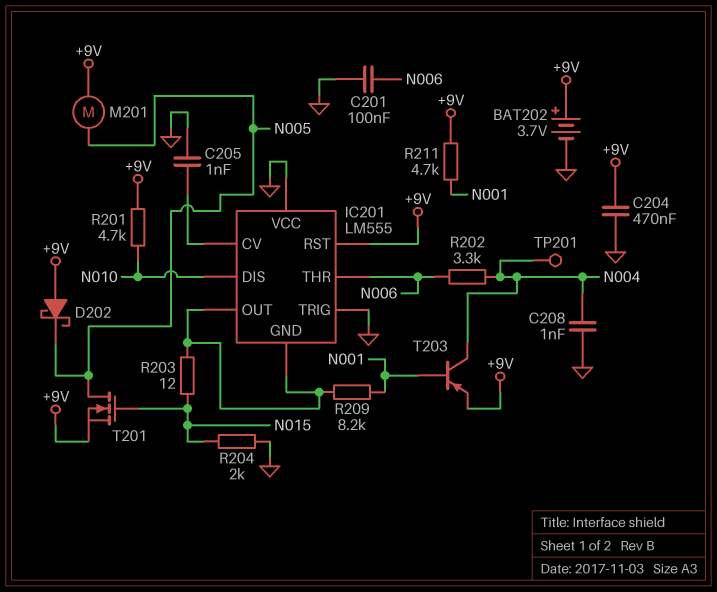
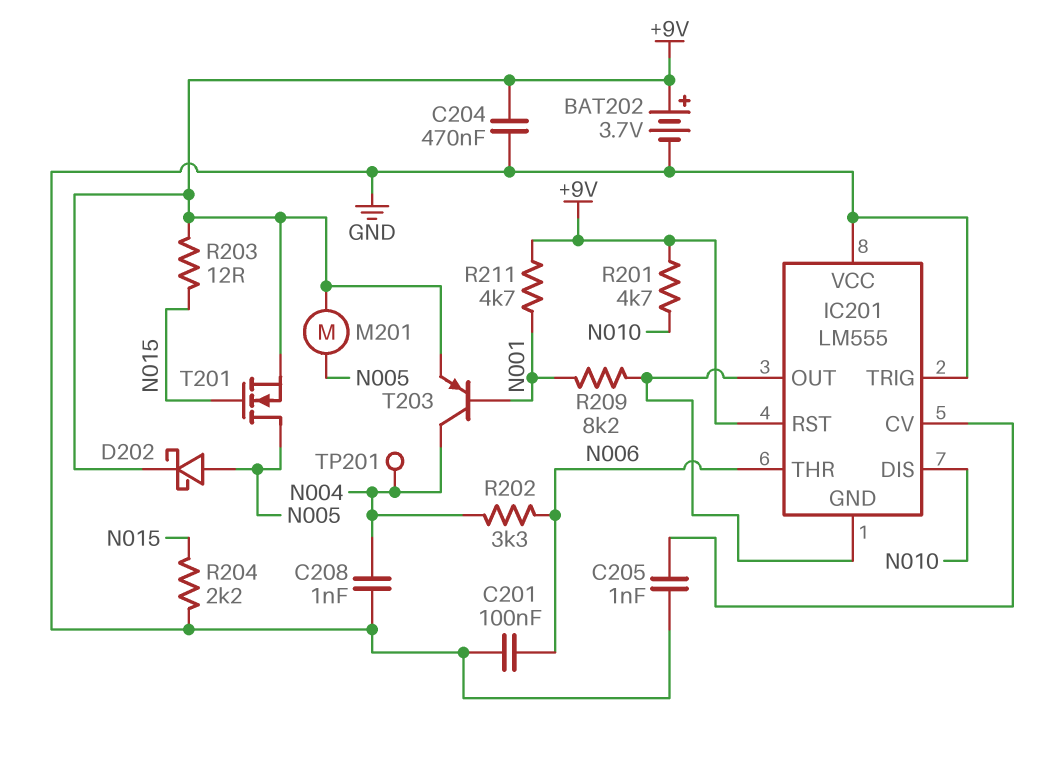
D202: schottky (A +9V, K N005) -> schottky (A N005, K +9V)
R203: 12 (IC201/GND, N015) -> 12 (+9V, N015)
R204: 2k (GND, N015) -> 2.2k (GND, N015)

